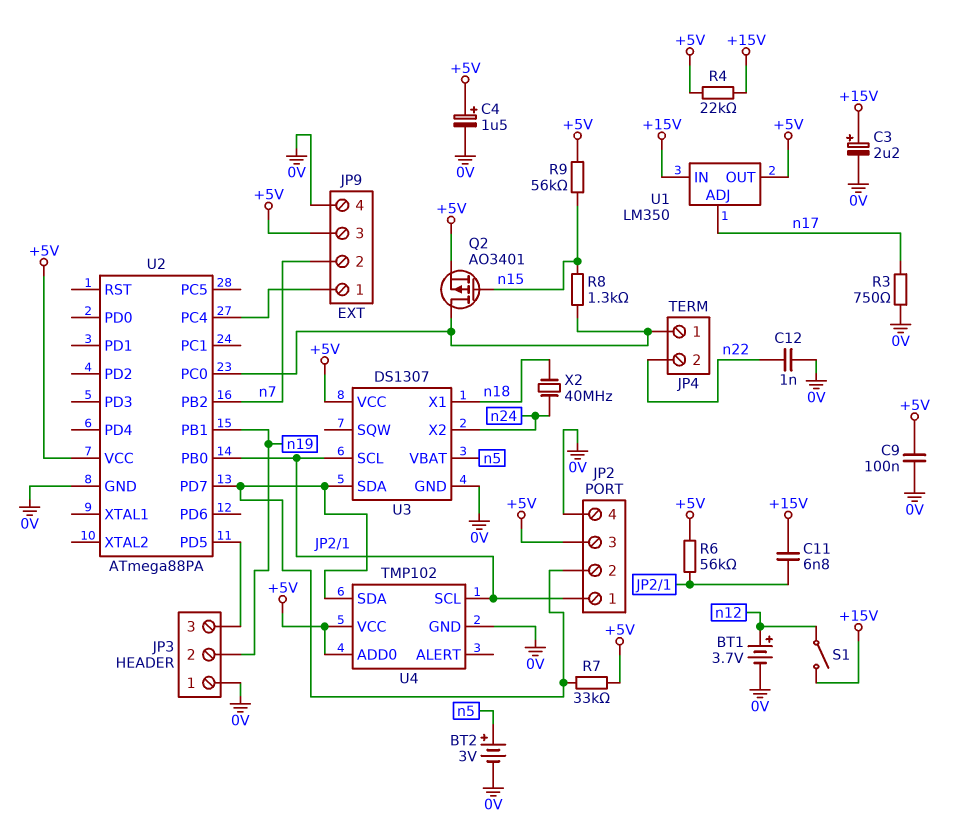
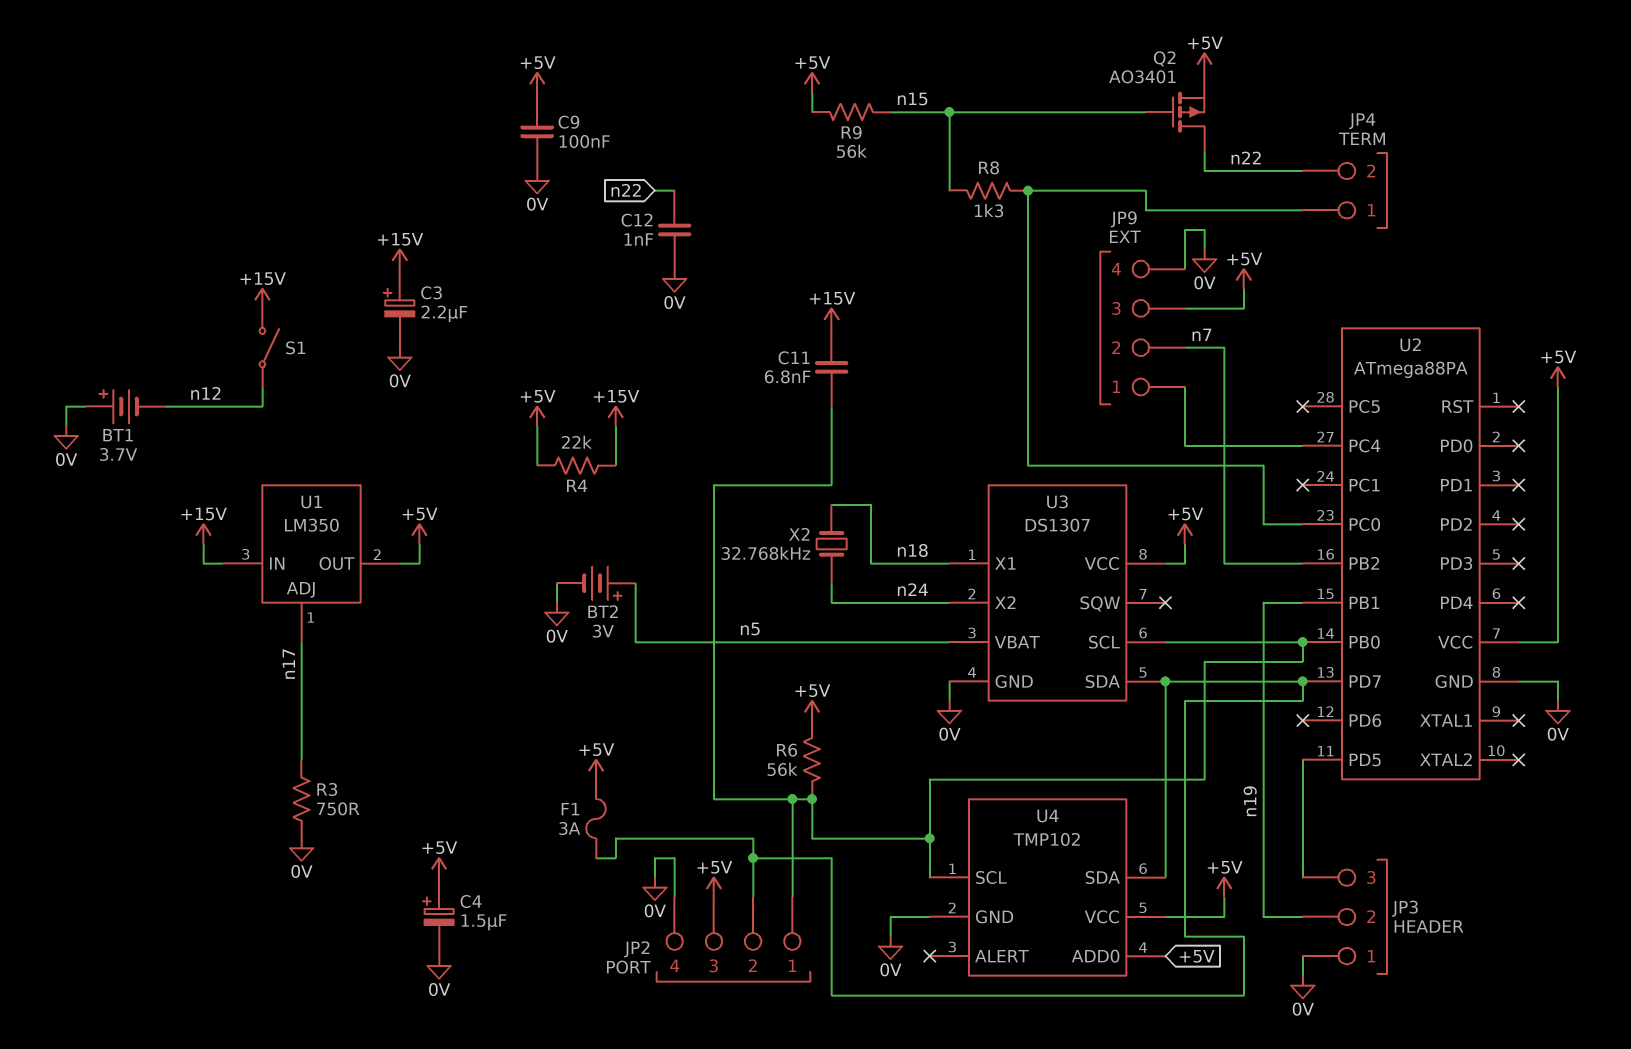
BT1: 3.7V (plus n12, minus 0V) -> 3.7V (plus 0V, minus n12)
F1: none -> 3A (+5V, JP2/2)
Q2: PMOS AO3401 (G n15, D JP4/1, S +5V) -> PMOS AO3401 (G n15, D n22, S +5V)
R7: 33k (+5V, JP2/2) -> none
X2: 40MHz (n18, n24) -> 32.768kHz (n18, n24)

